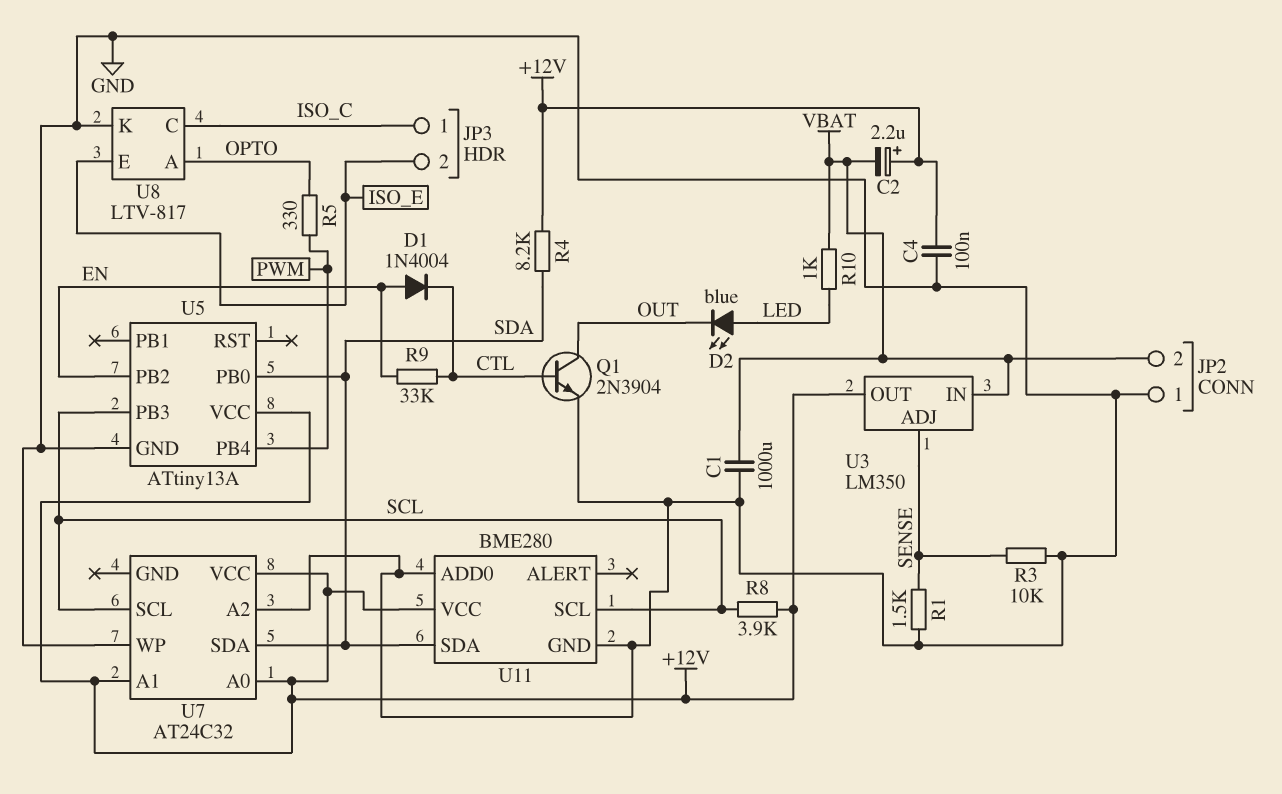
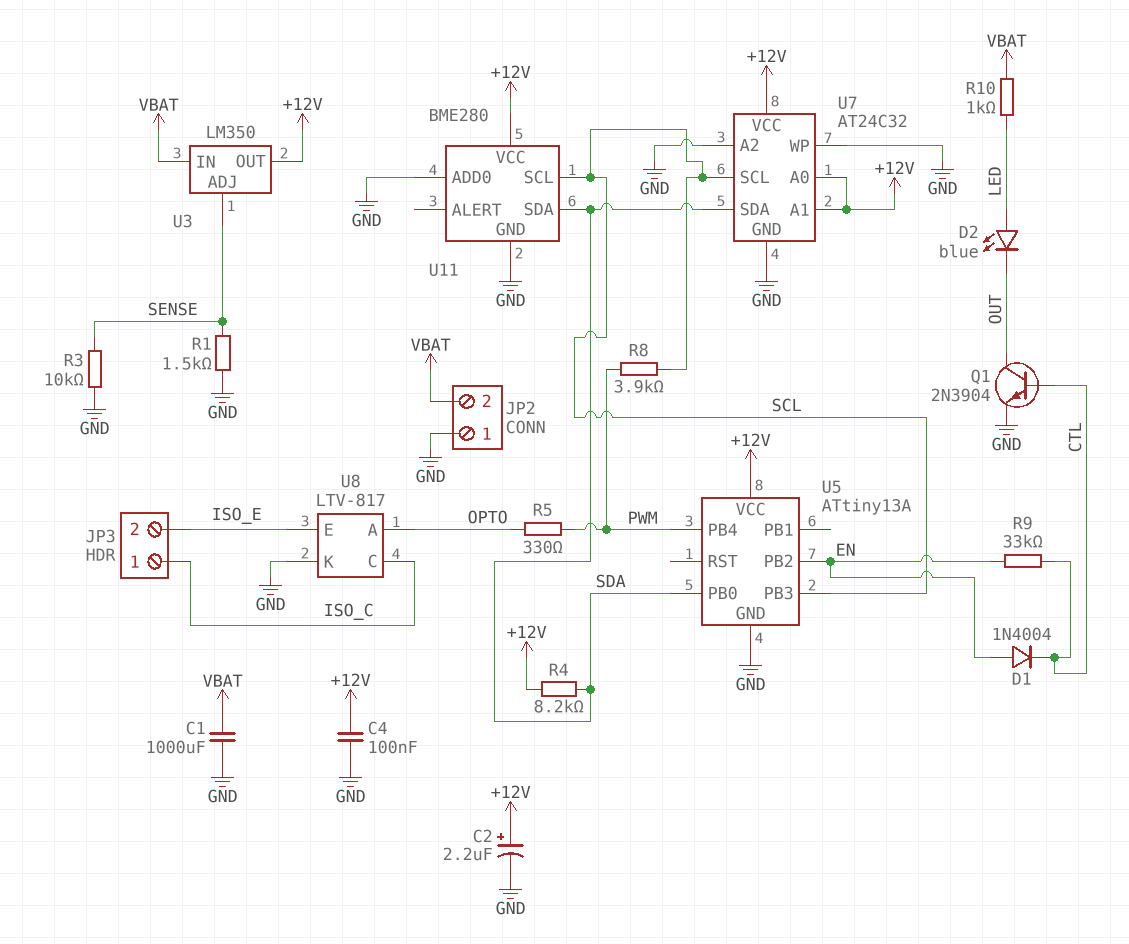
C2: 2.2uF (plus +12V, minus VBAT) -> 2.2uF (plus +12V, minus GND)
R8: 3.9k (+12V, SCL) -> 3.9k (PWM, SCL)
U7 pin GND: none -> GND

